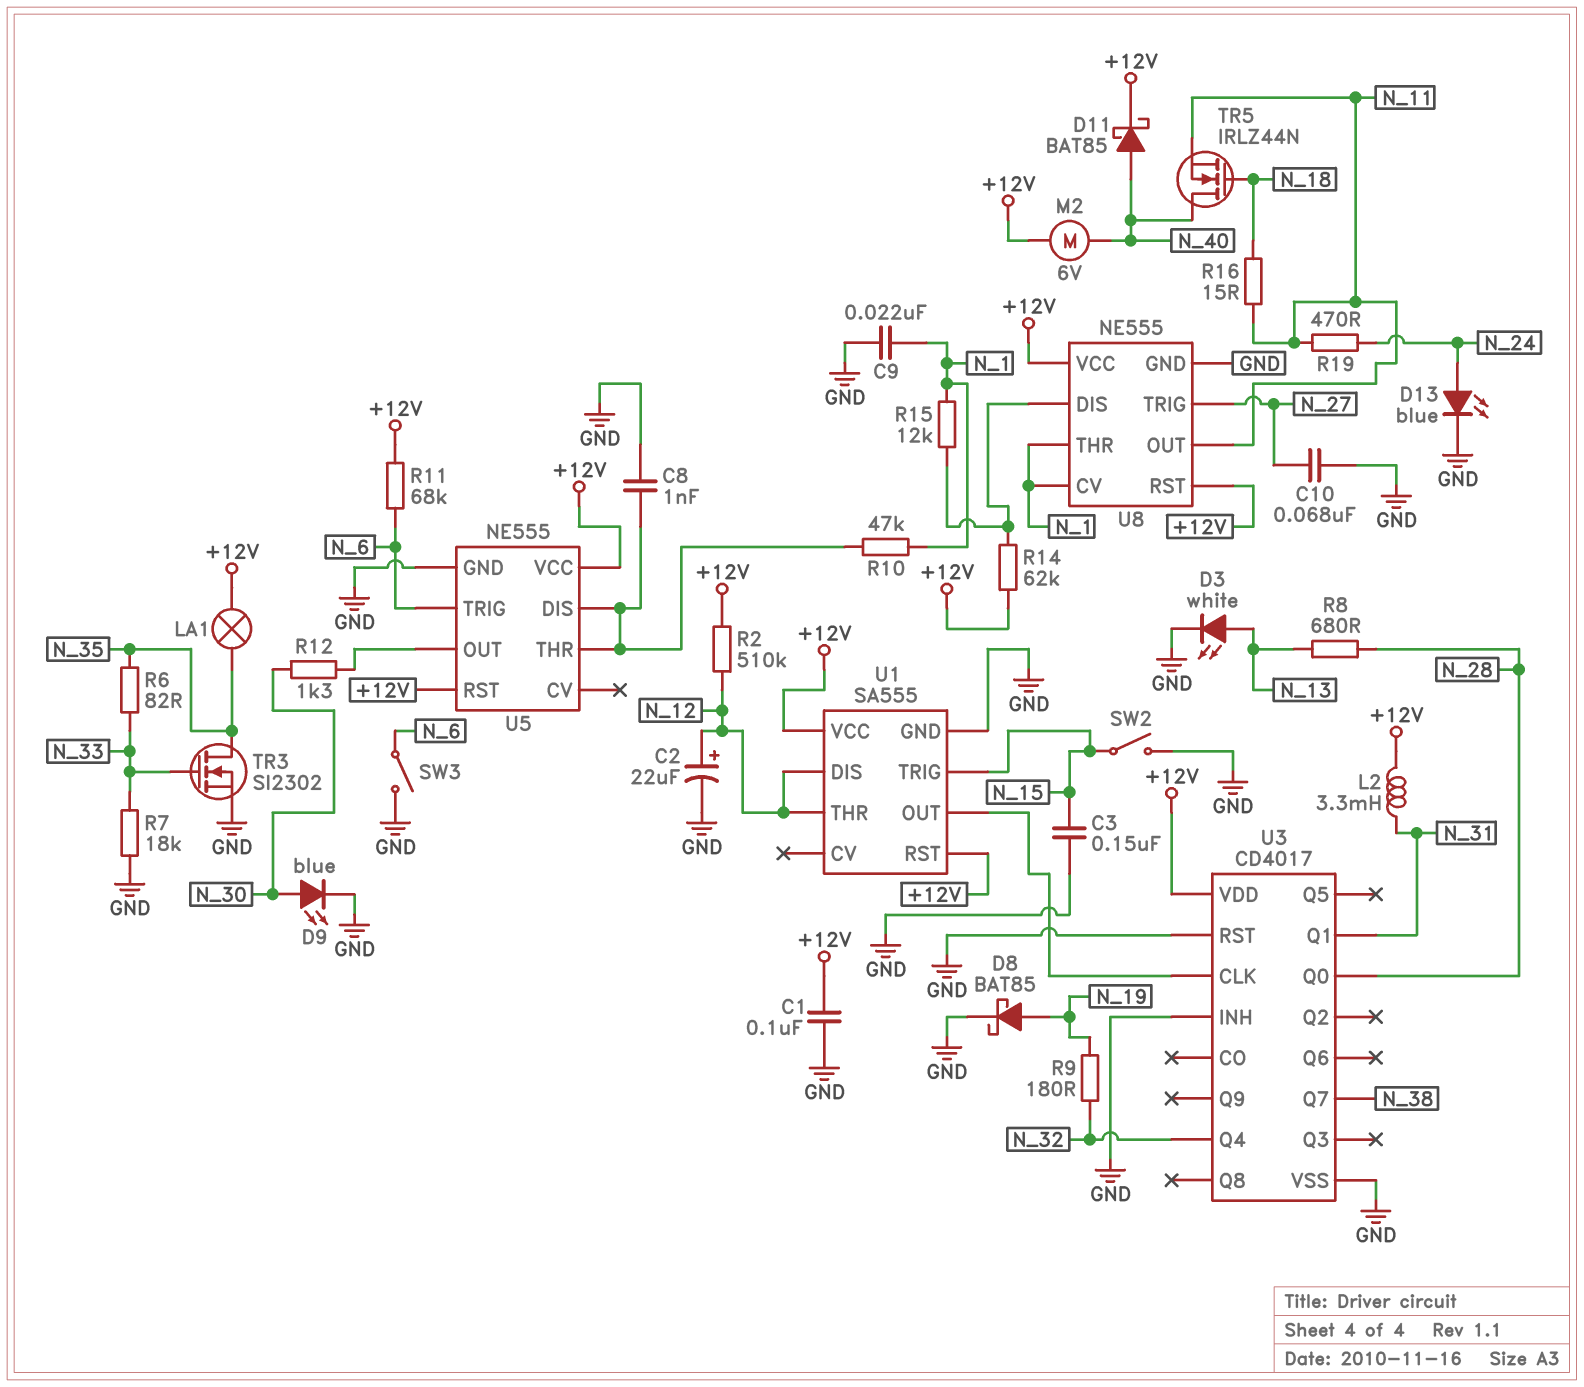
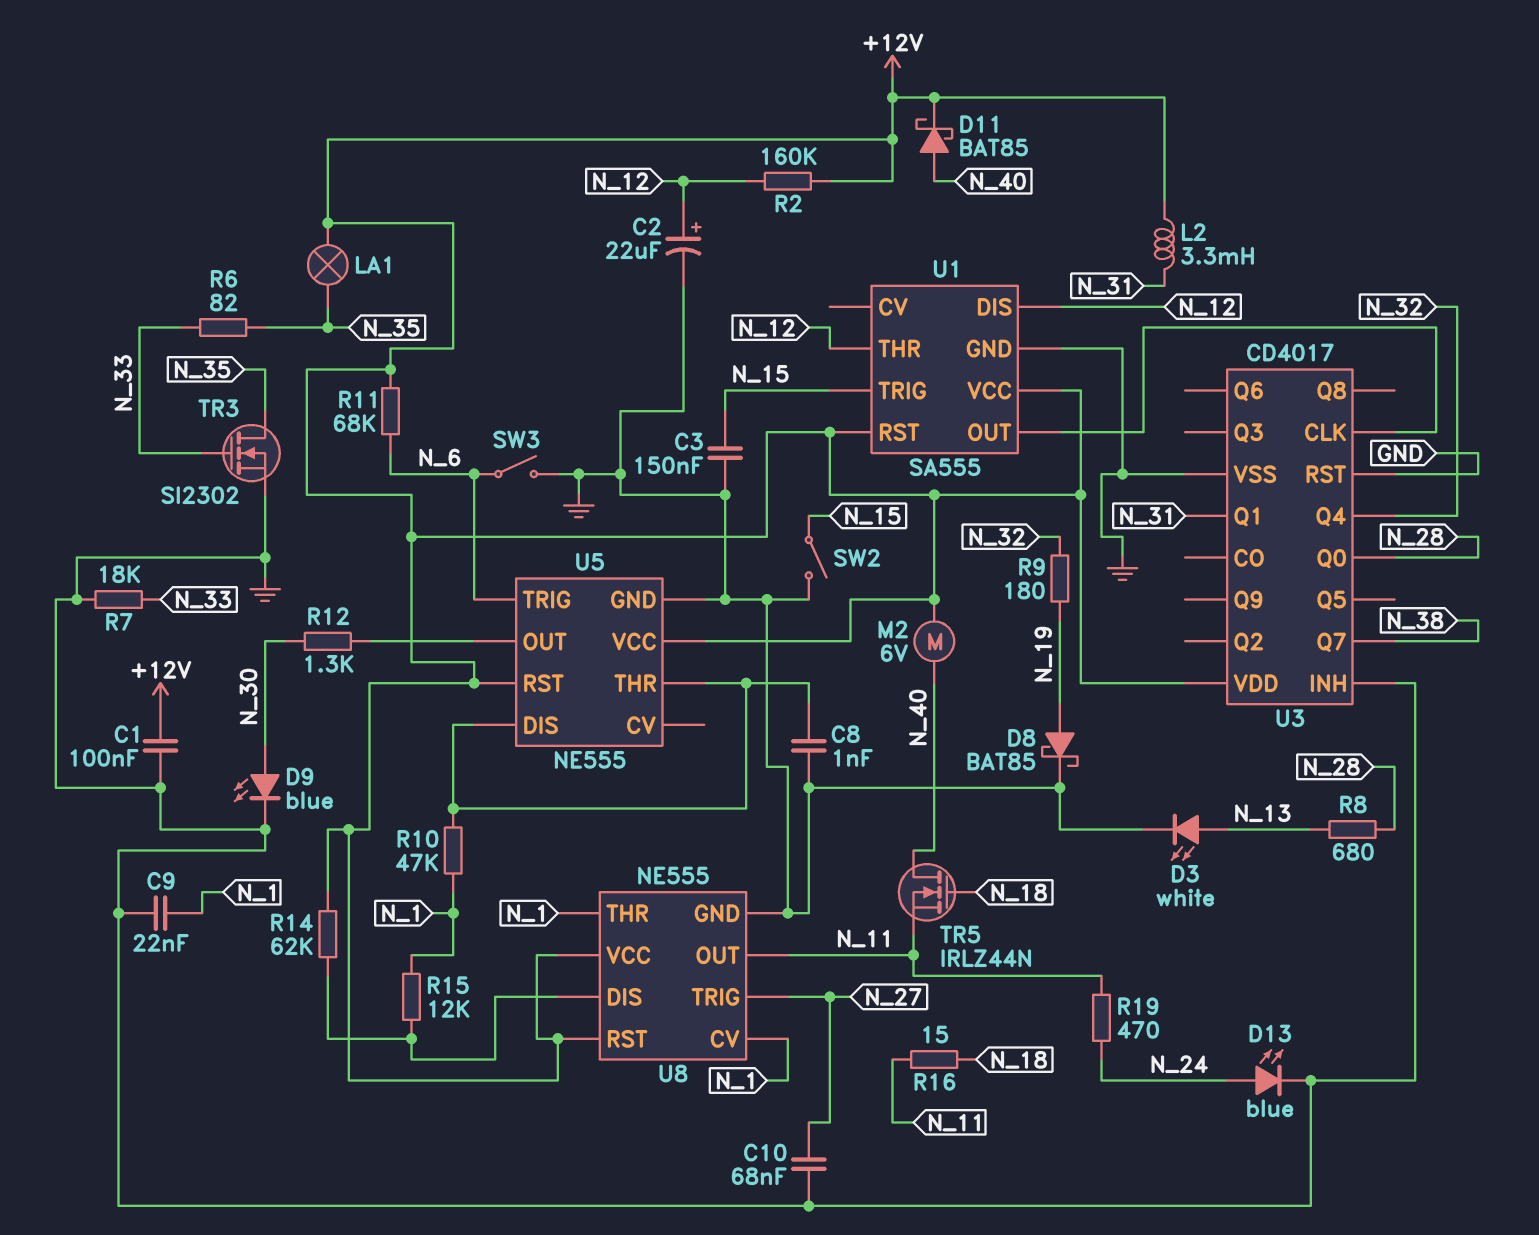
R2: 510k (+12V, N_12) -> 160k (+12V, N_12)

